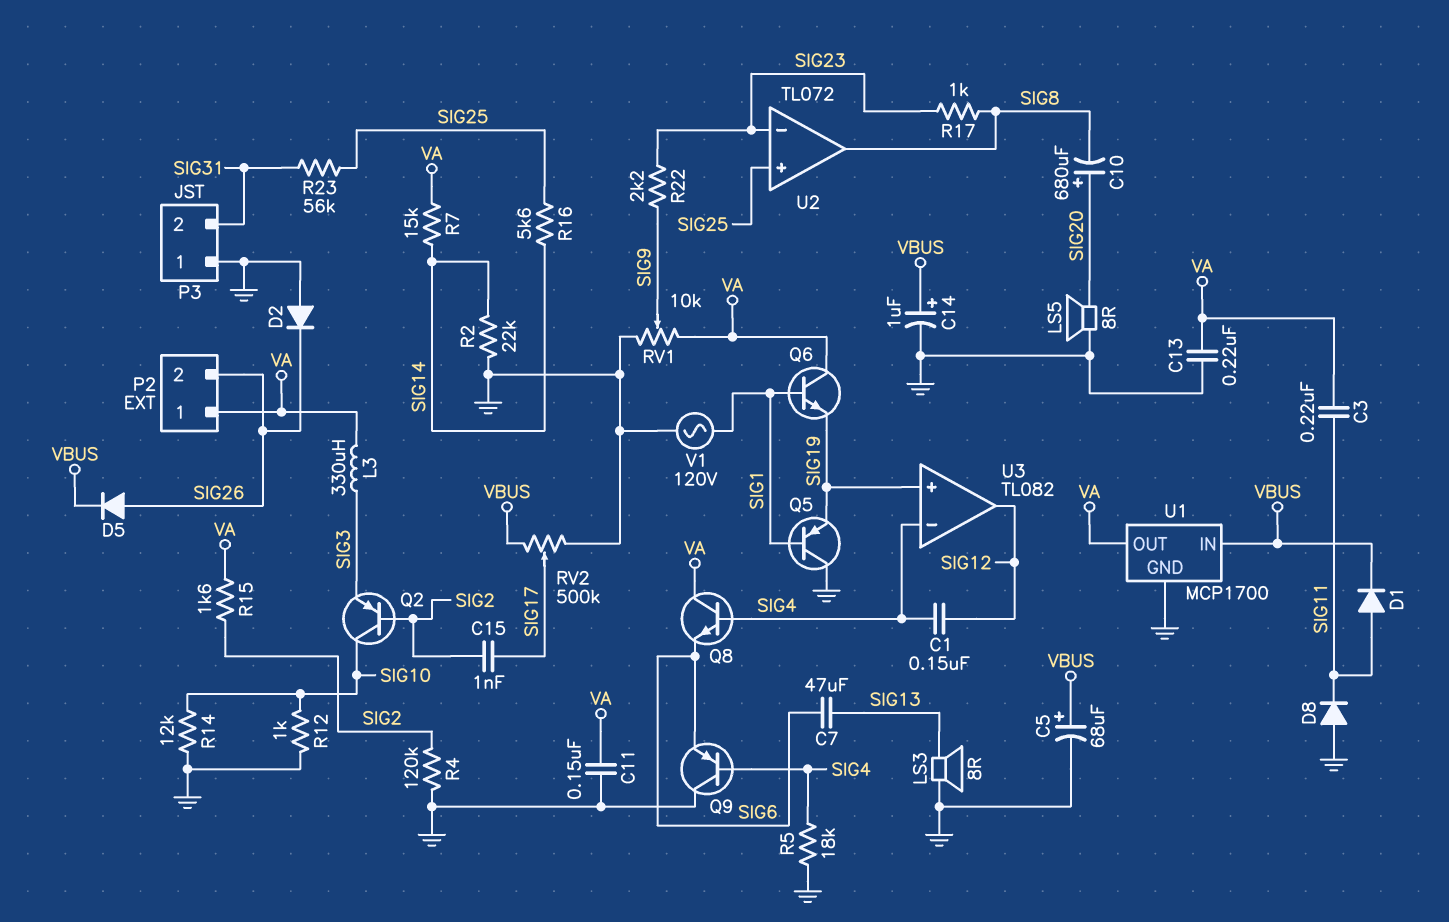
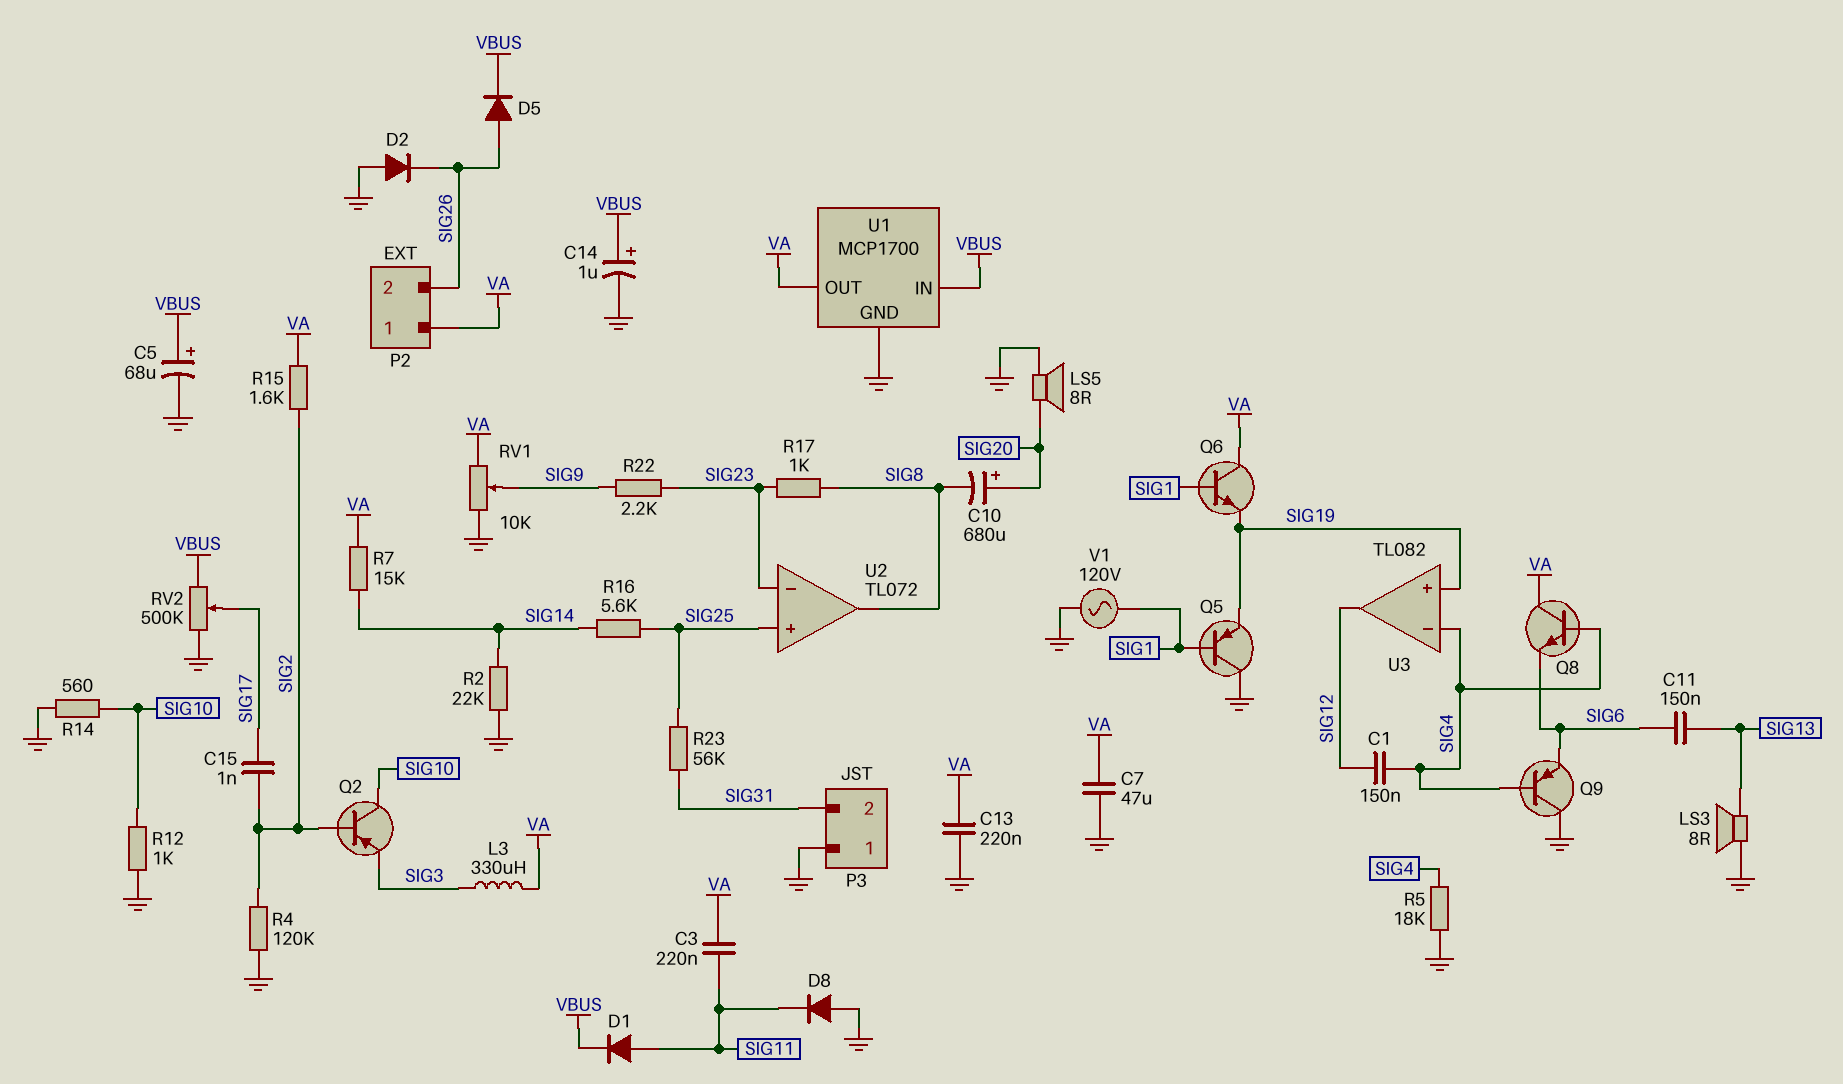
C7: 47uF (SIG6, SIG13) -> 47uF (GND, VA)
C11: 150nF (GND, VA) -> 150nF (SIG6, SIG13)
R14: 12k (GND, SIG10) -> 560 (GND, SIG10)

